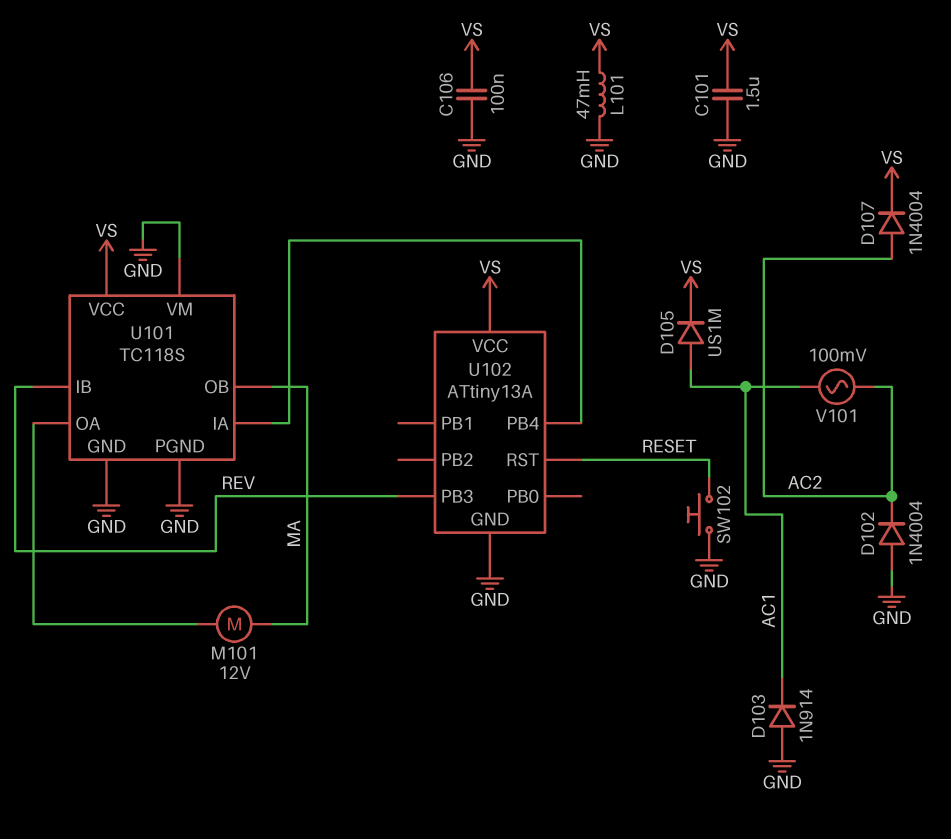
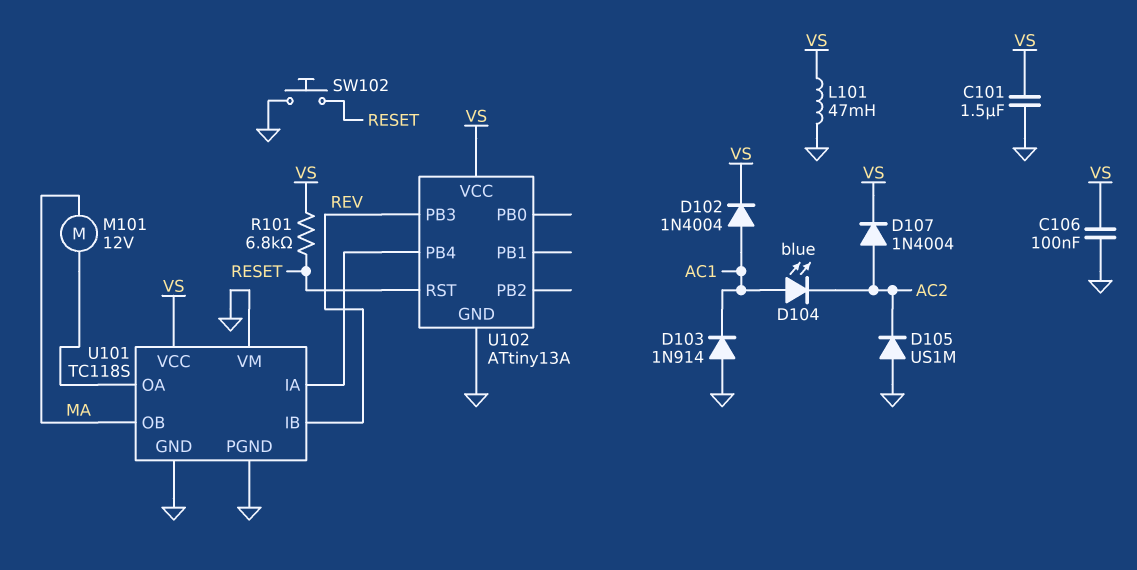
D102: diode 1N4004 (A GND, K AC2) -> diode 1N4004 (A AC1, K VS)
D104: none -> LED blue (A AC1, K AC2)
D105: diode US1M (A AC1, K VS) -> diode US1M (A GND, K AC2)
R101: none -> 6.8k (RESET, VS)
V101: AC 100mV (AC1, AC2) -> none

